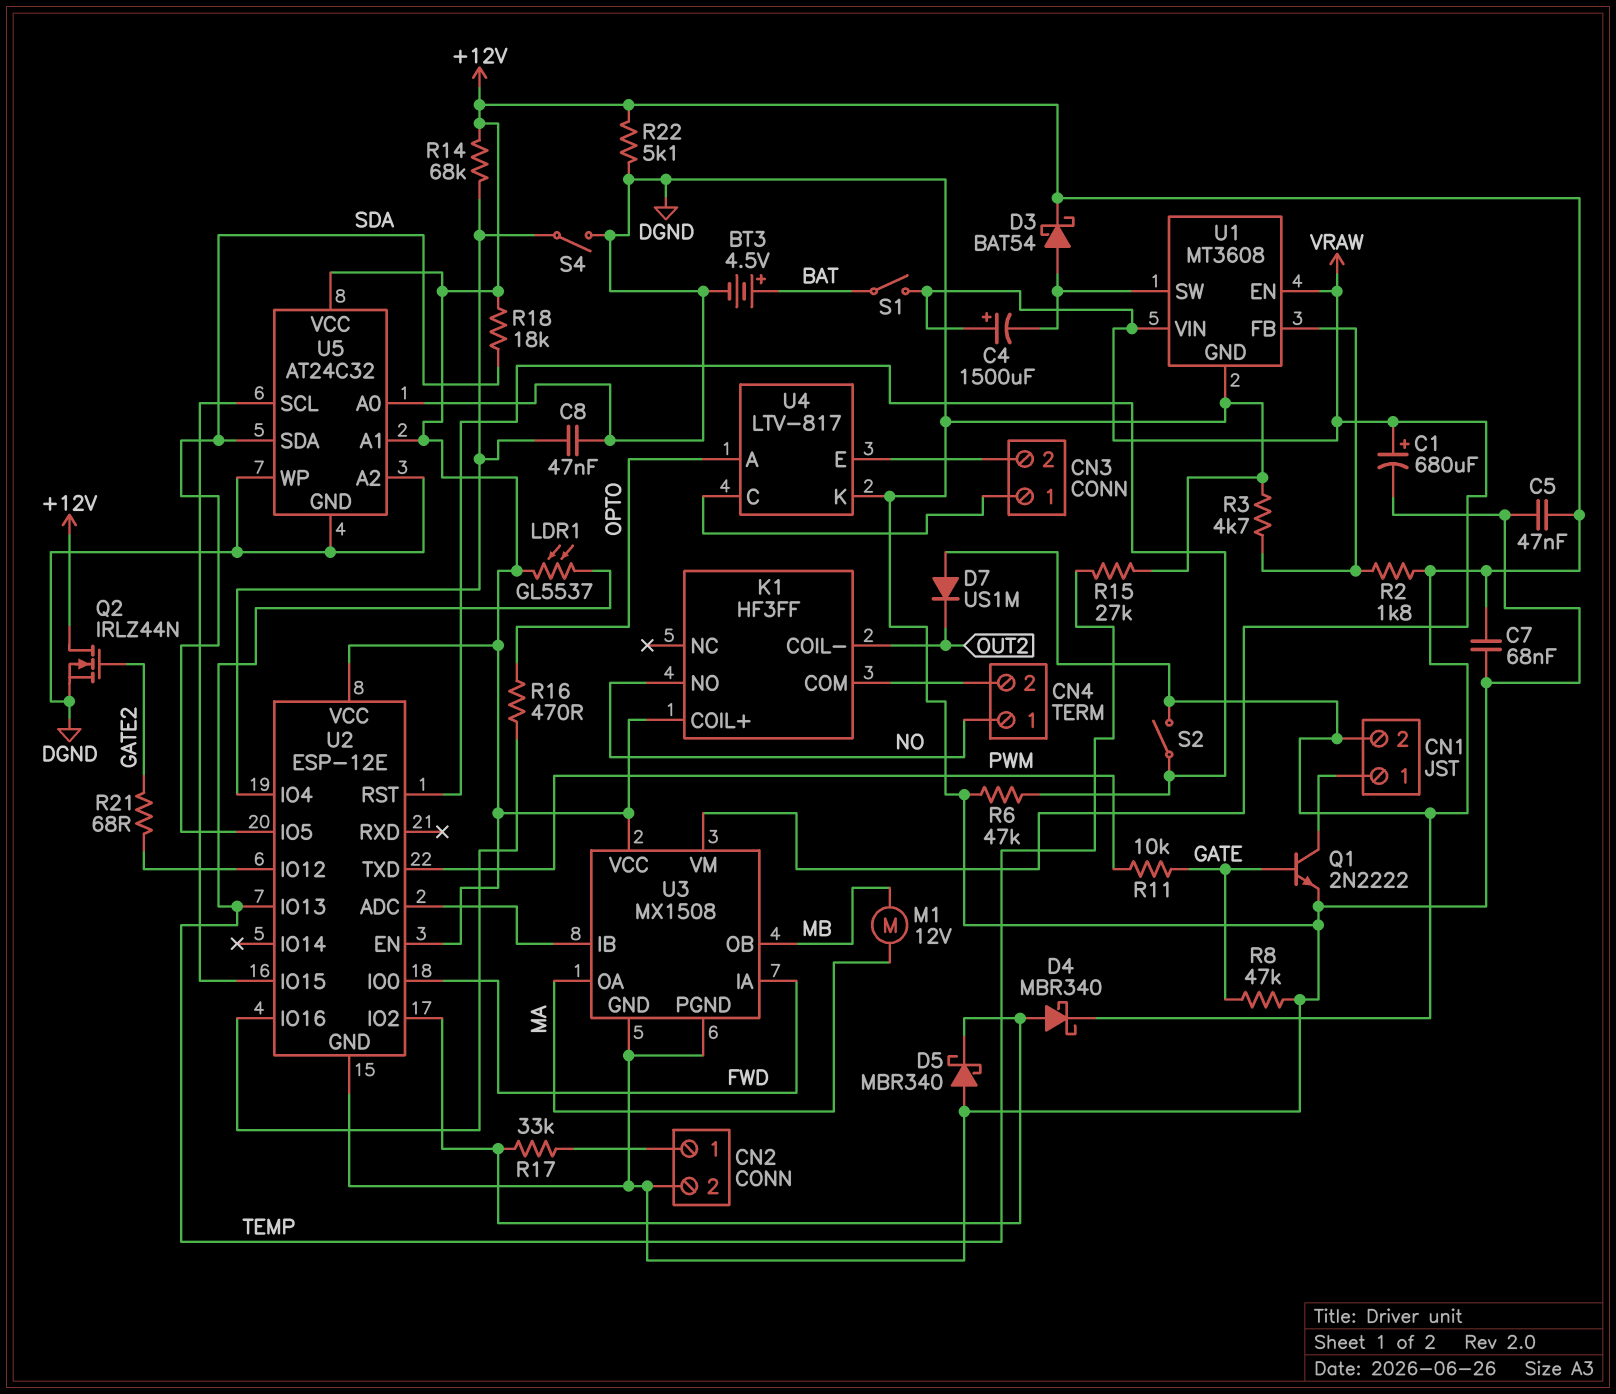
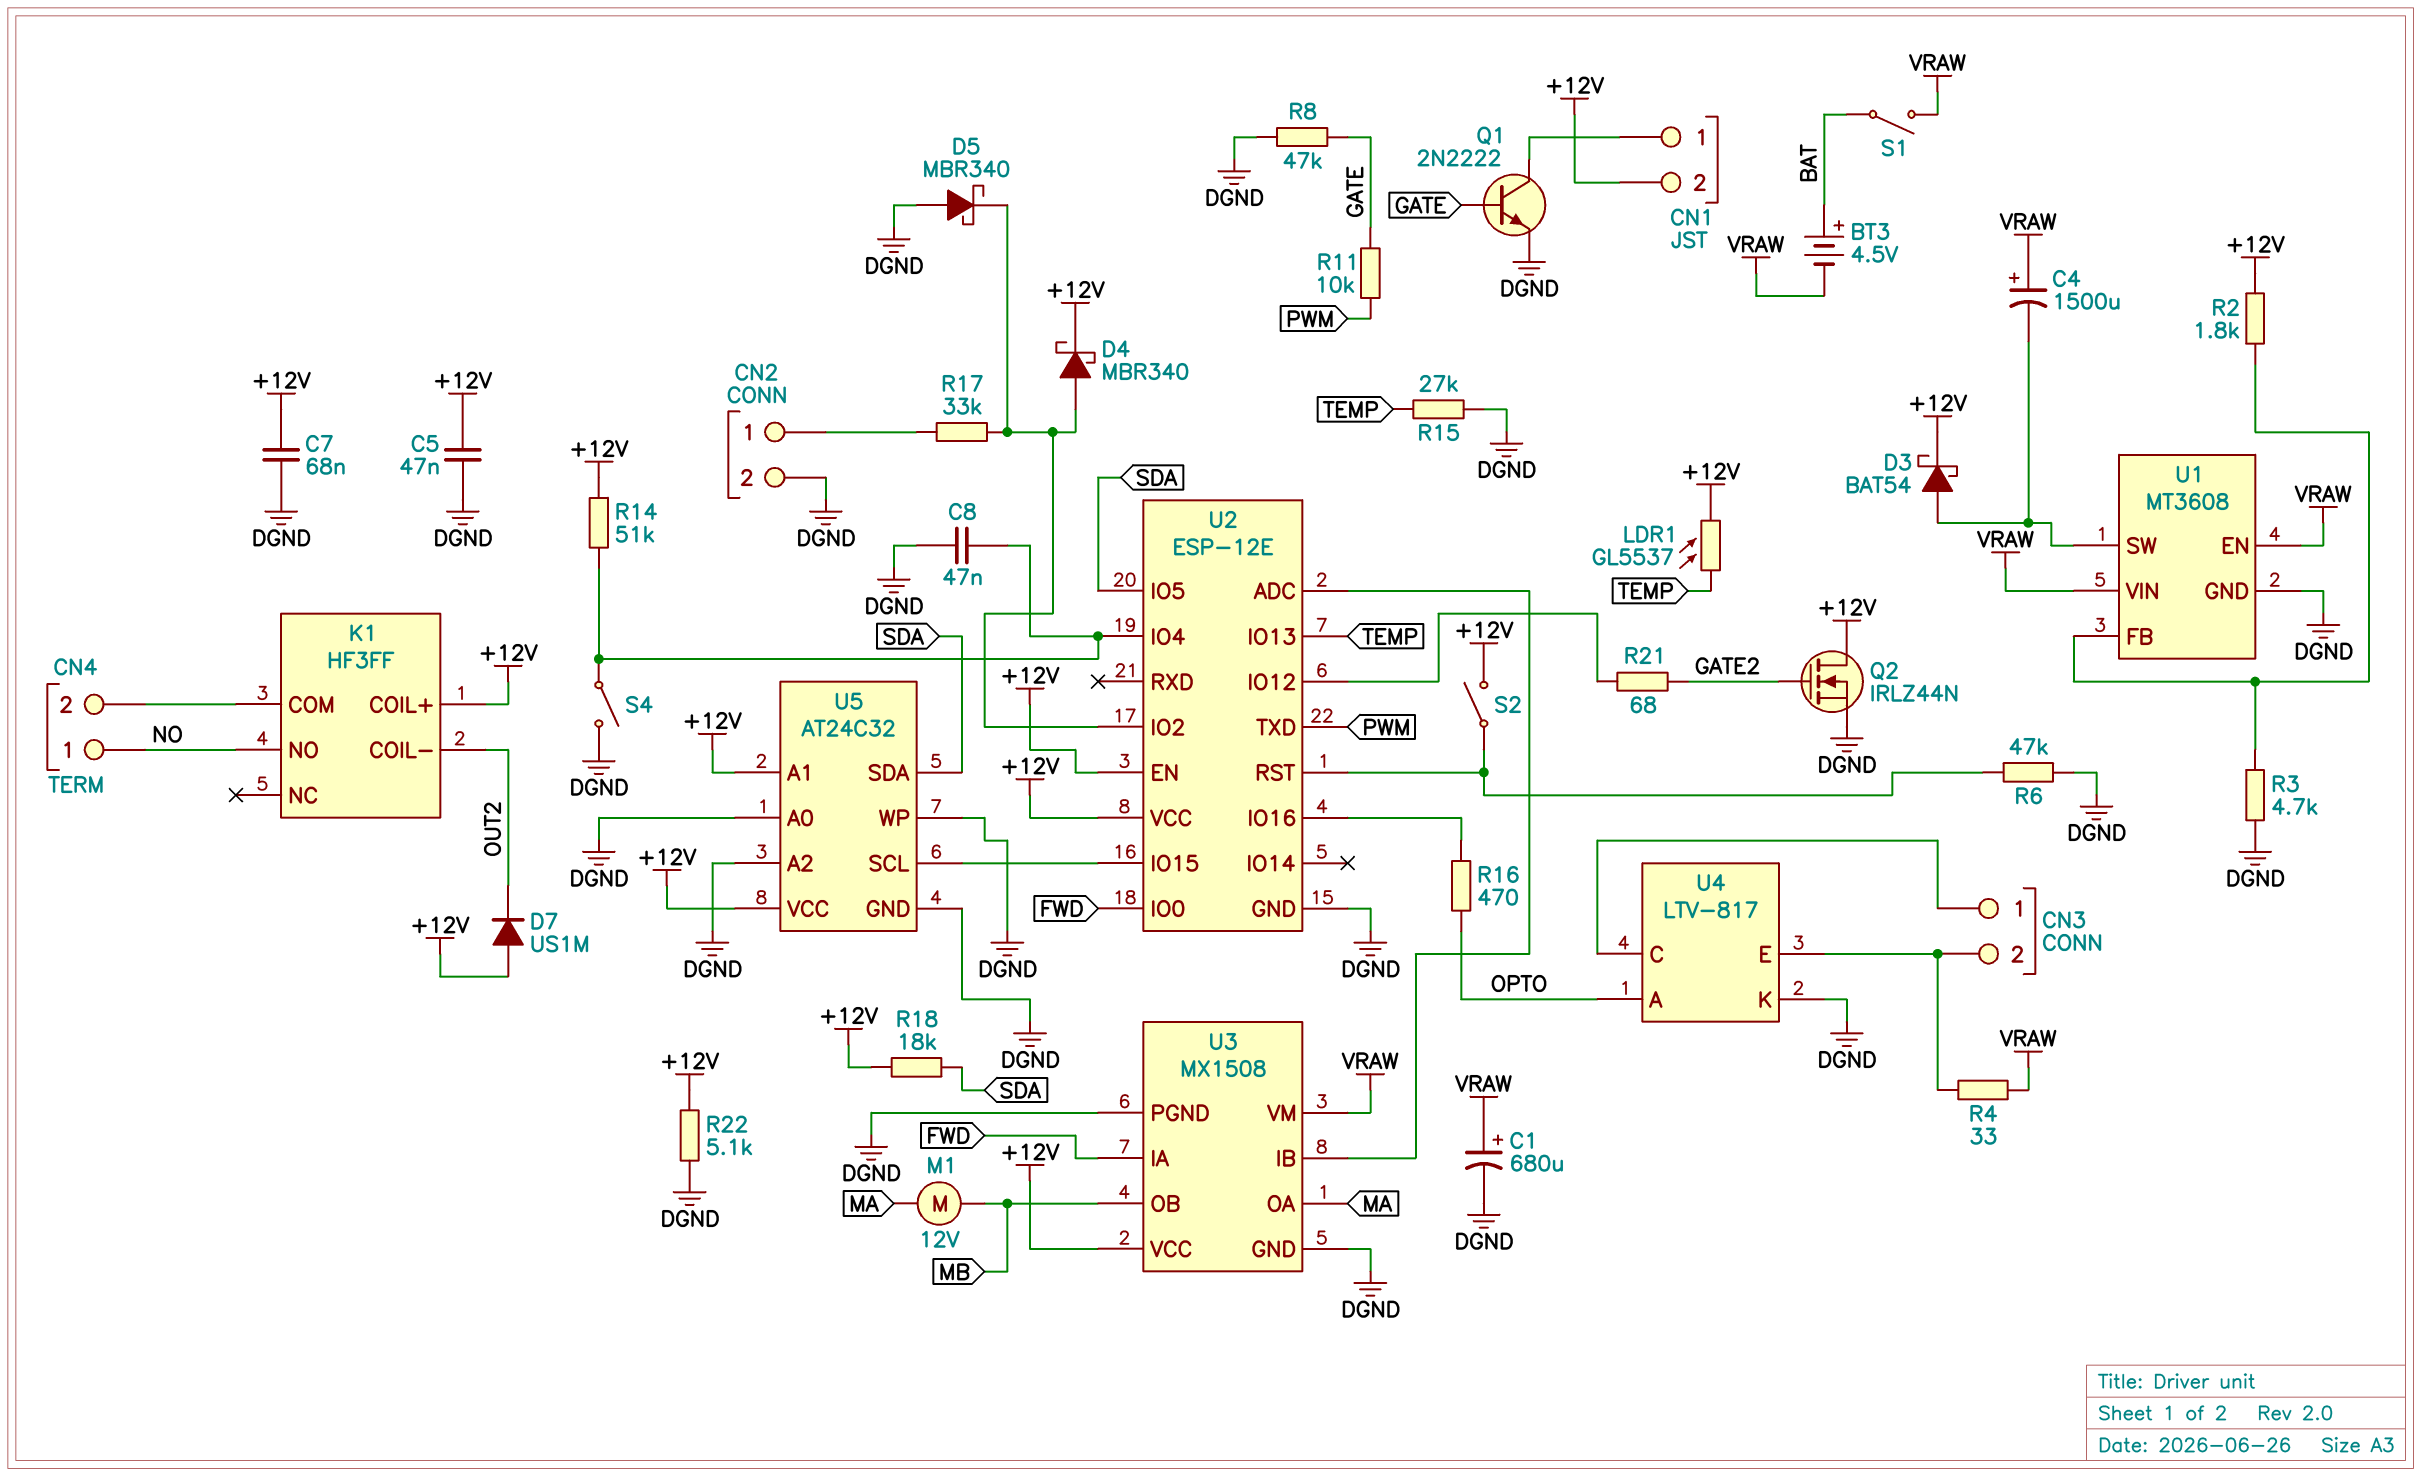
BT3: 4.5V (plus BAT, minus DGND) -> 4.5V (plus BAT, minus VRAW)
R4: none -> 33 (CN3/2, VRAW)
R14: 68k (+12V, U2/IO4) -> 51k (+12V, U2/IO4)

